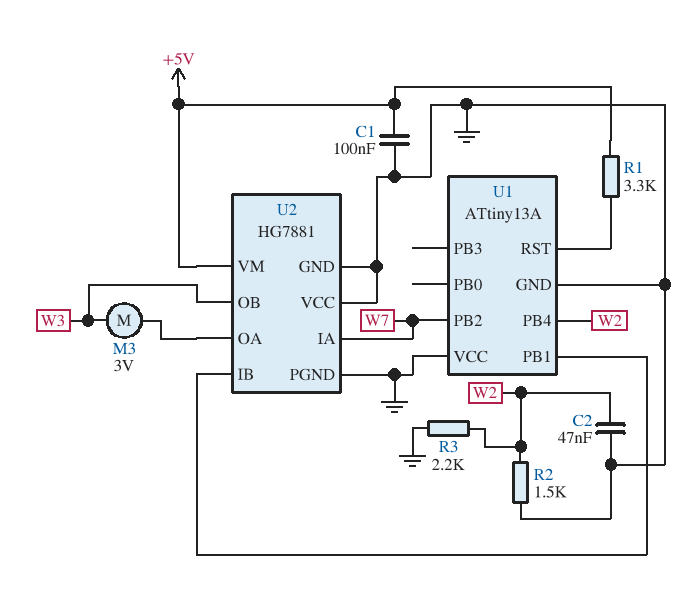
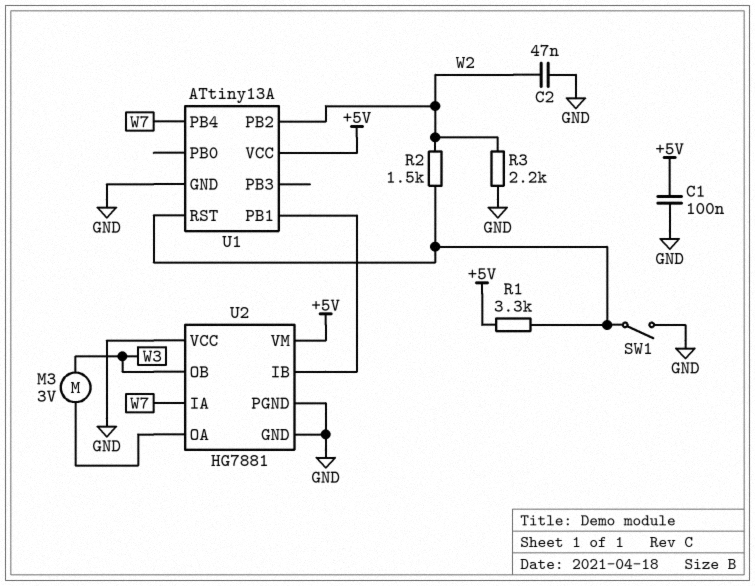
R2: 1.5k (GND, W2) -> 1.5k (U1/RST, W2)
SW1: none -> switch (GND, U1/RST)
U1 pin PB2: W7 -> W2
U1 pin PB4: W2 -> W7
U1 pin VCC: GND -> +5V

